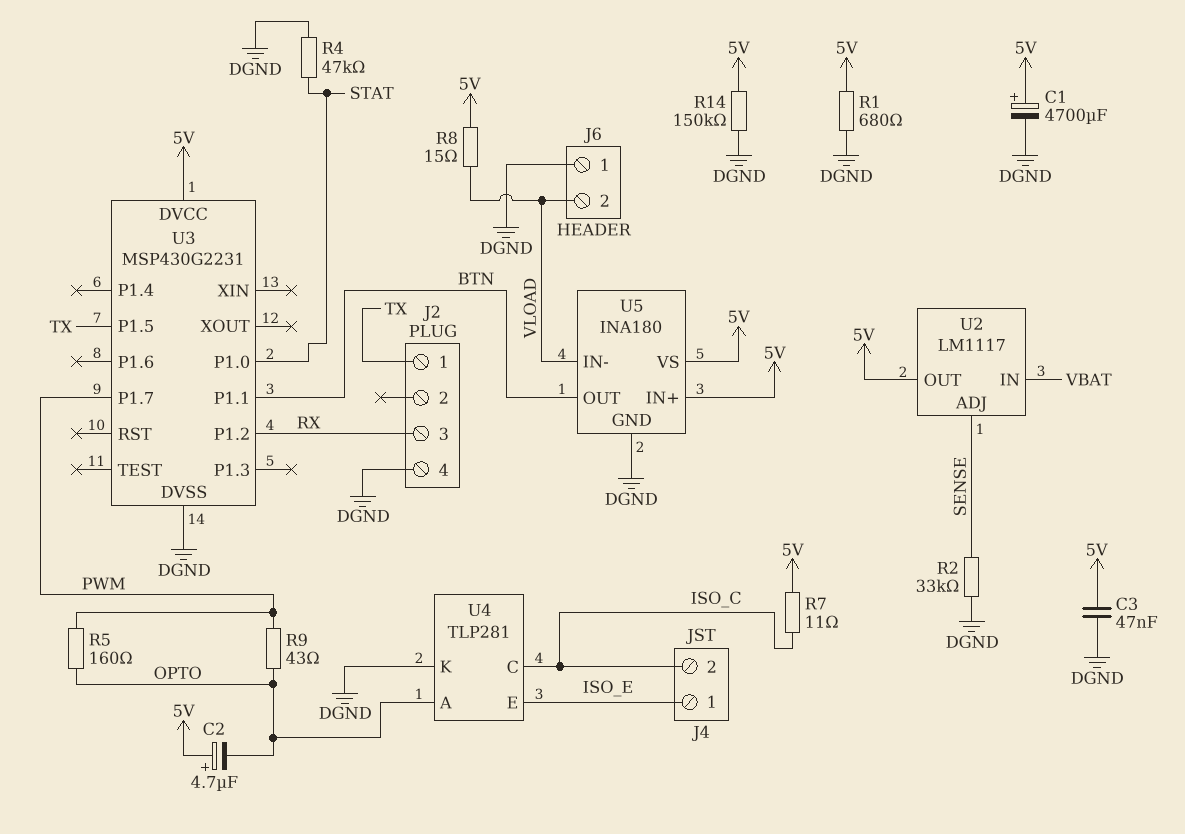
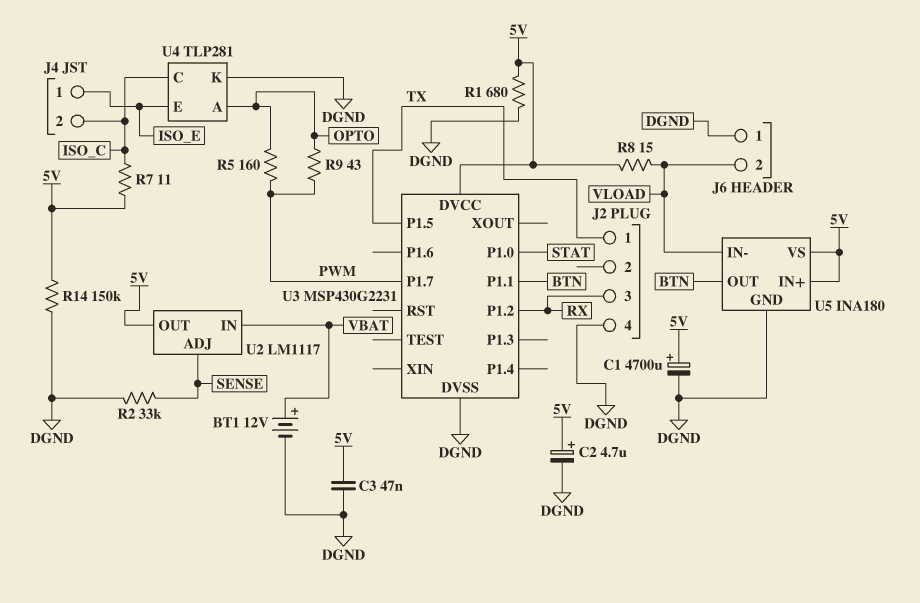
BT1: none -> 12V (plus VBAT, minus DGND)
C2: 4.7uF (plus 5V, minus OPTO) -> 4.7uF (plus 5V, minus DGND)
R4: 47k (DGND, STAT) -> none

